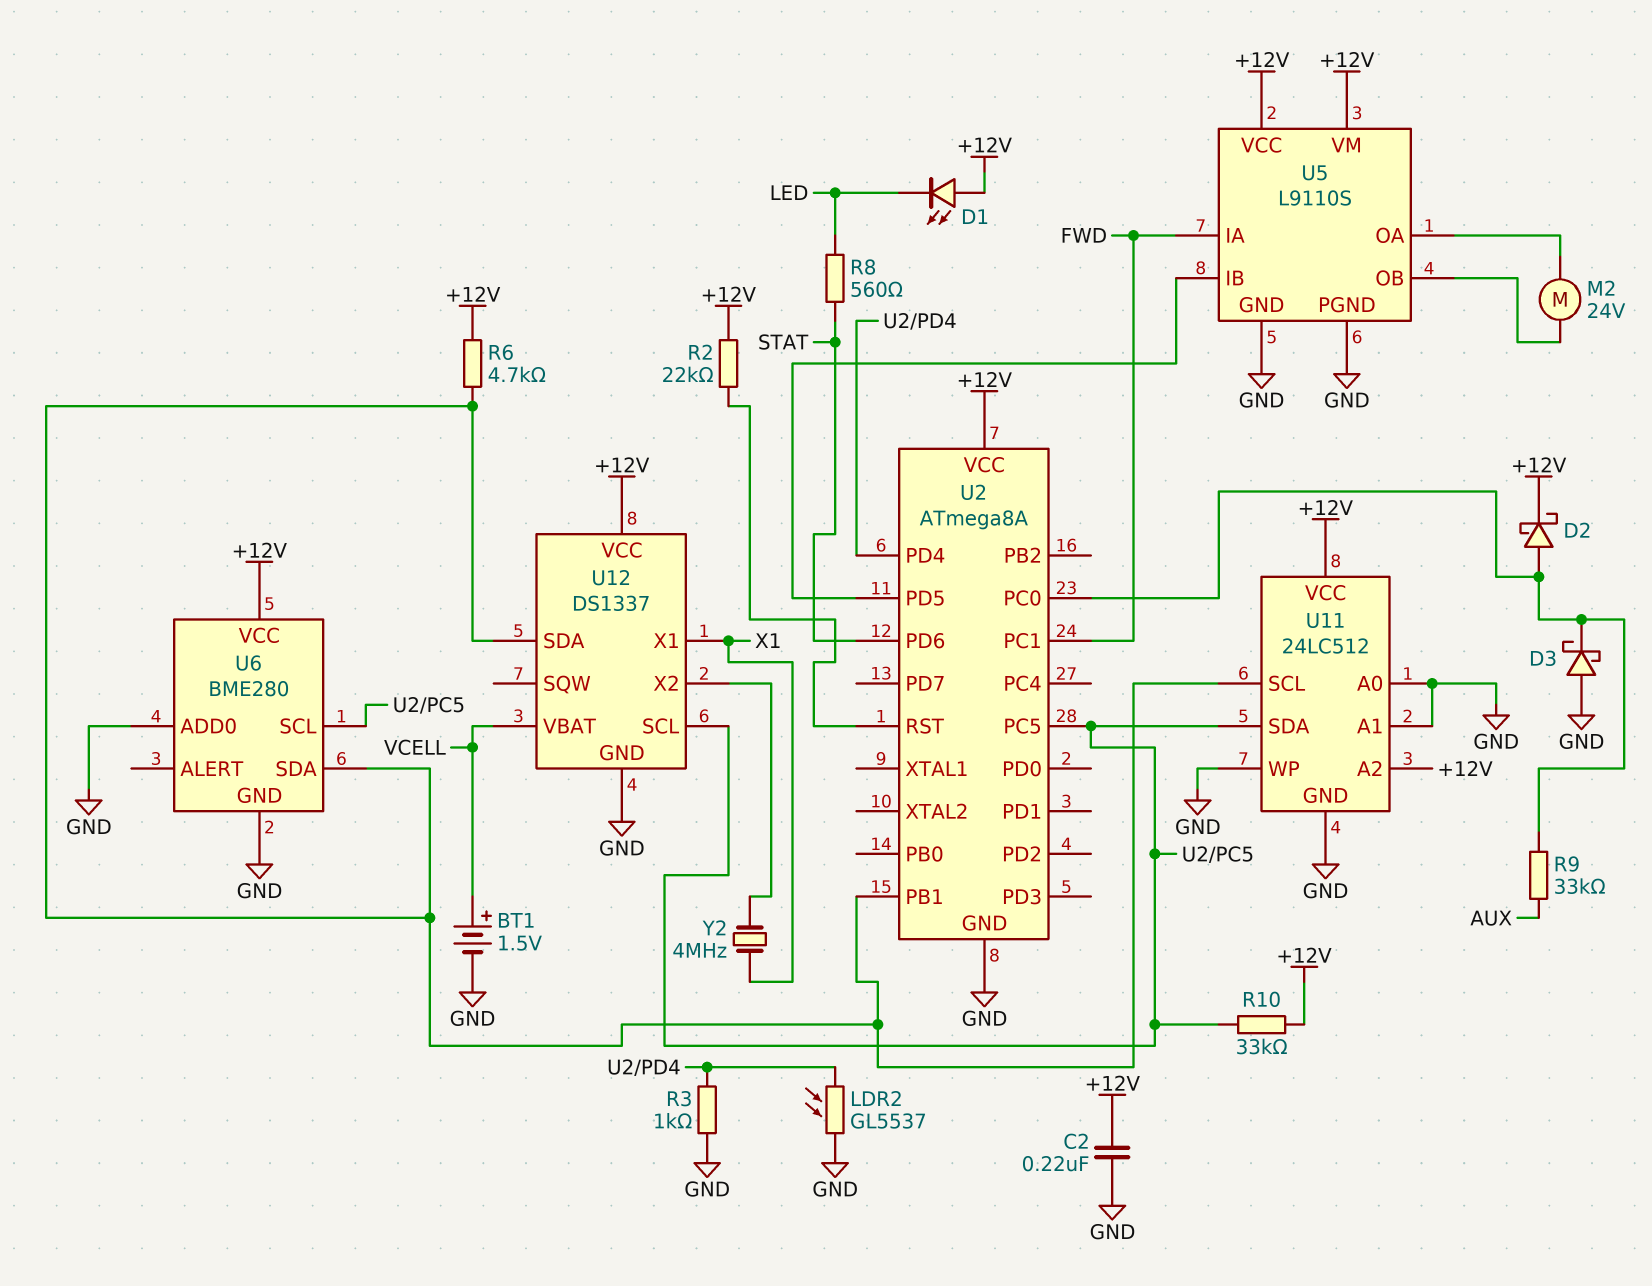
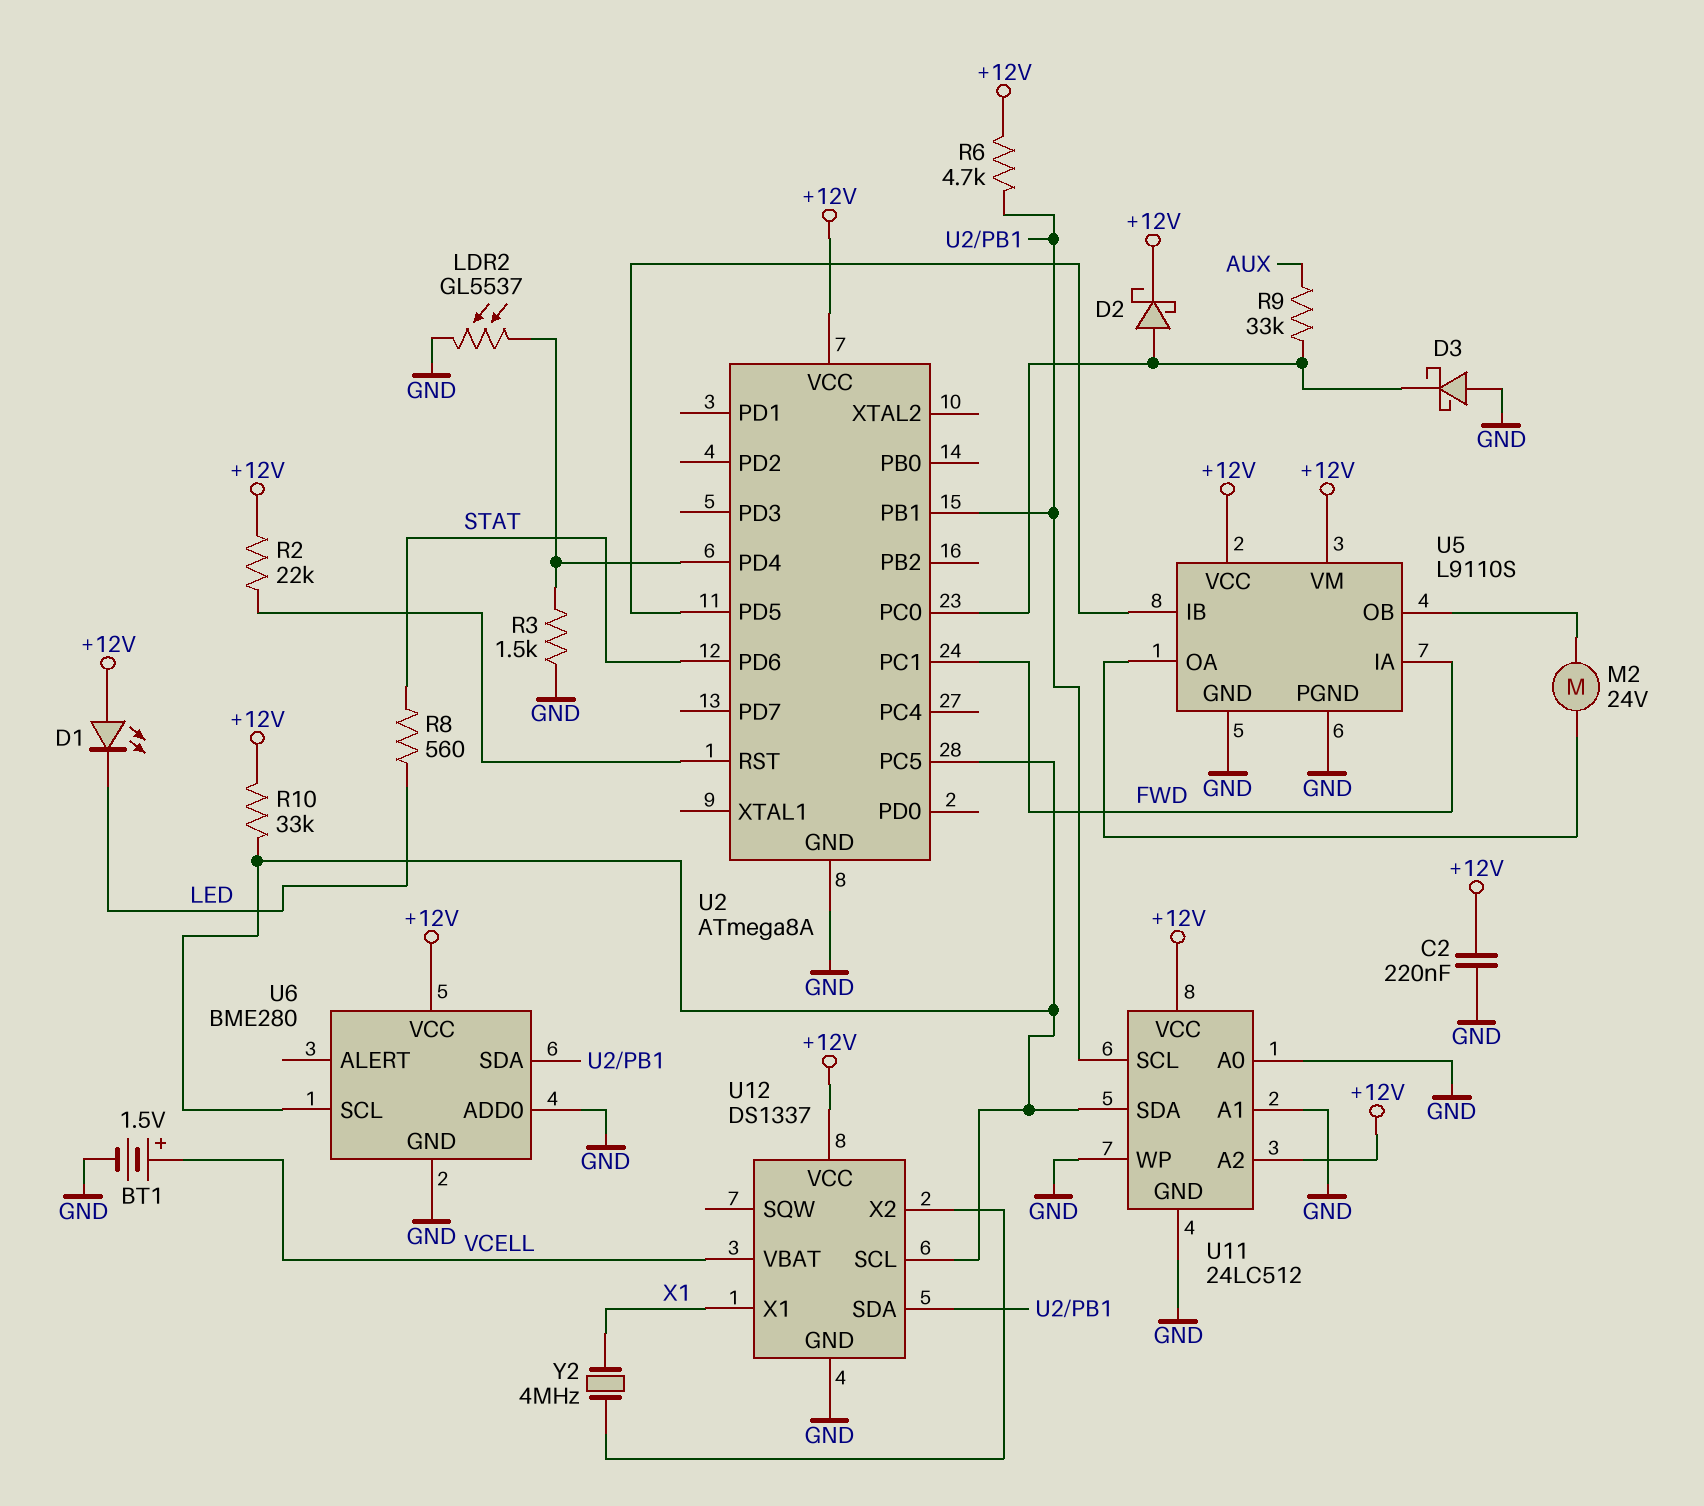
R3: 1k (GND, U2/PD4) -> 1.5k (GND, U2/PD4)

